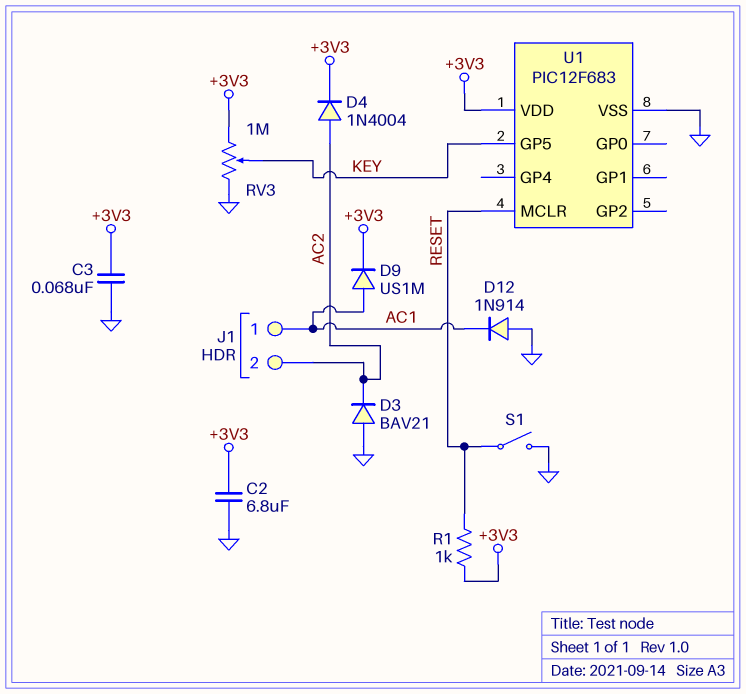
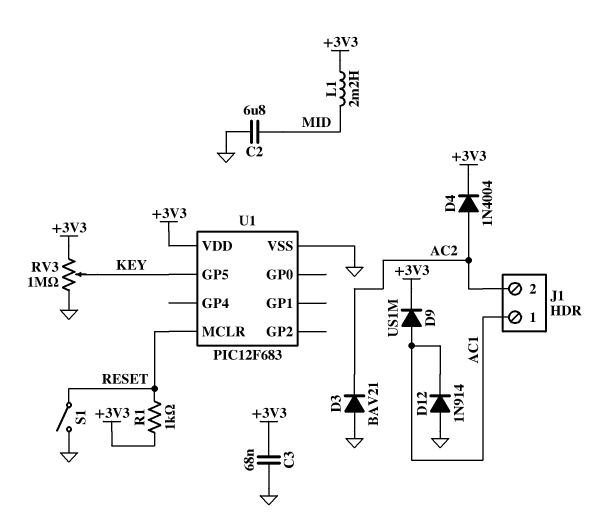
C2: 6.8uF (+3V3, GND) -> 6.8uF (GND, MID)
L1: none -> 2.2mH (+3V3, MID)

